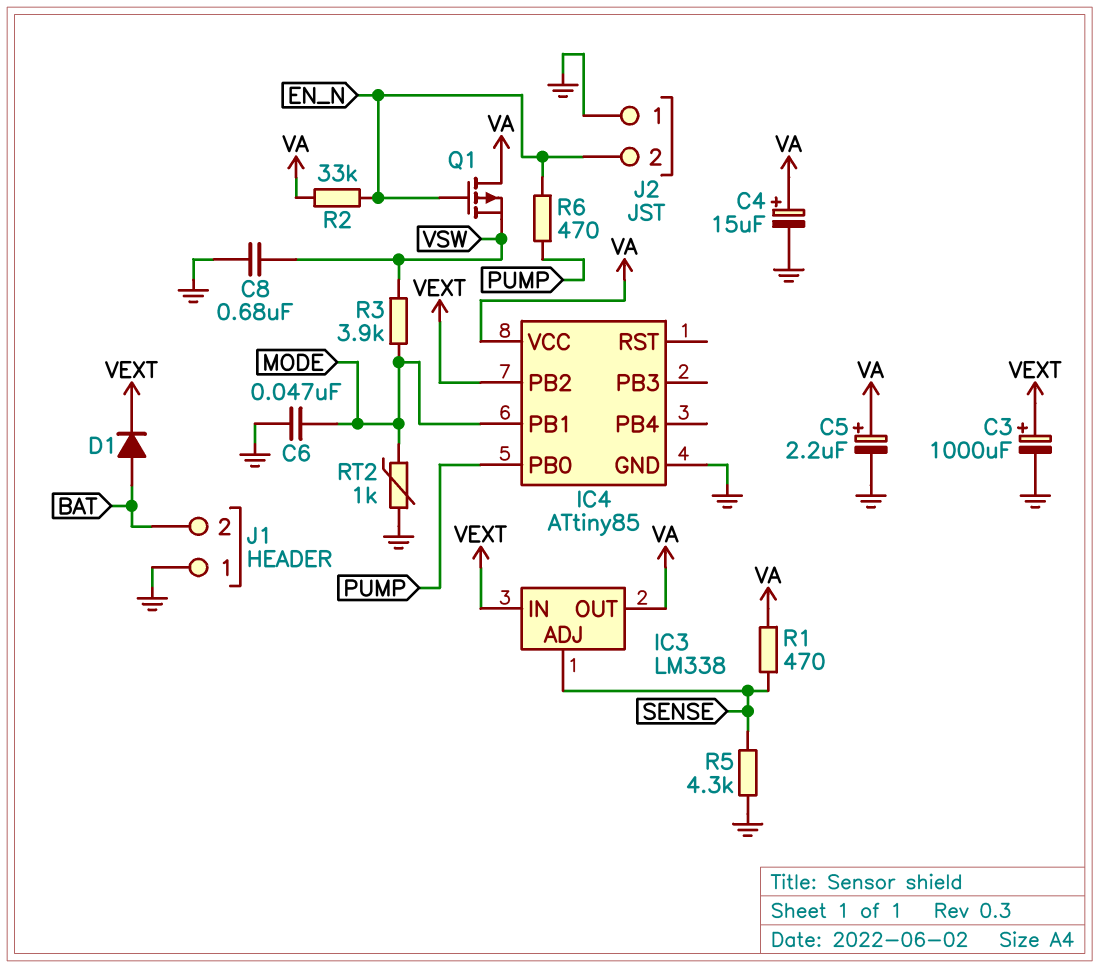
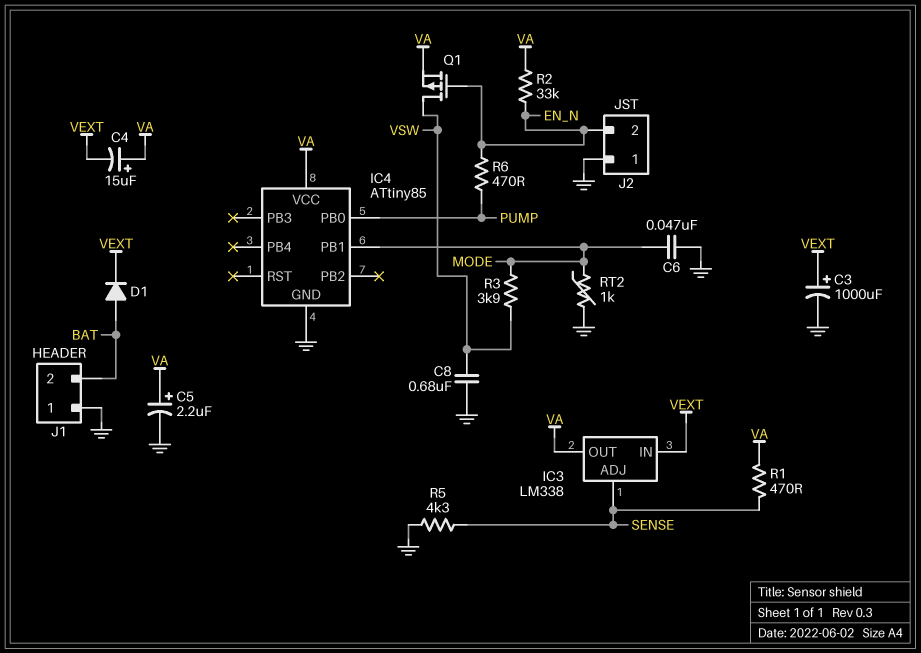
C4: 15uF (plus VA, minus GND) -> 15uF (plus VA, minus VEXT)
IC4 pin PB2: VEXT -> none
Q1: PMOS (G EN_N, D VA, S VSW) -> PMOS (G EN_N, D VSW, S VA)

